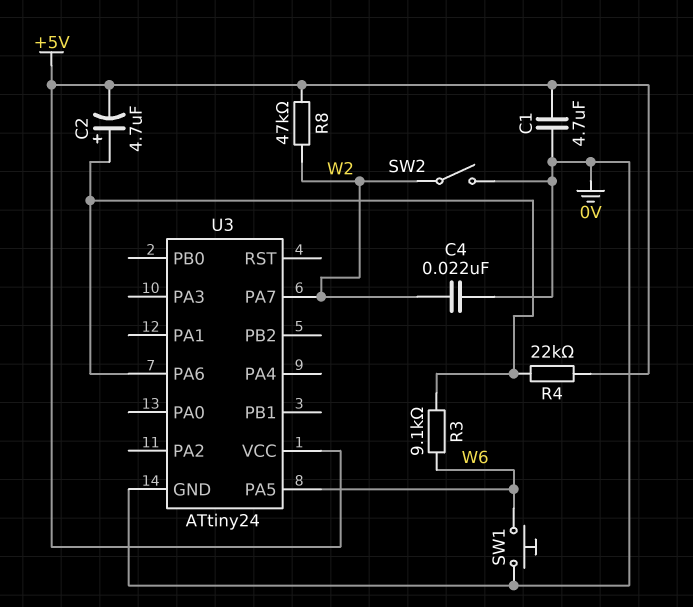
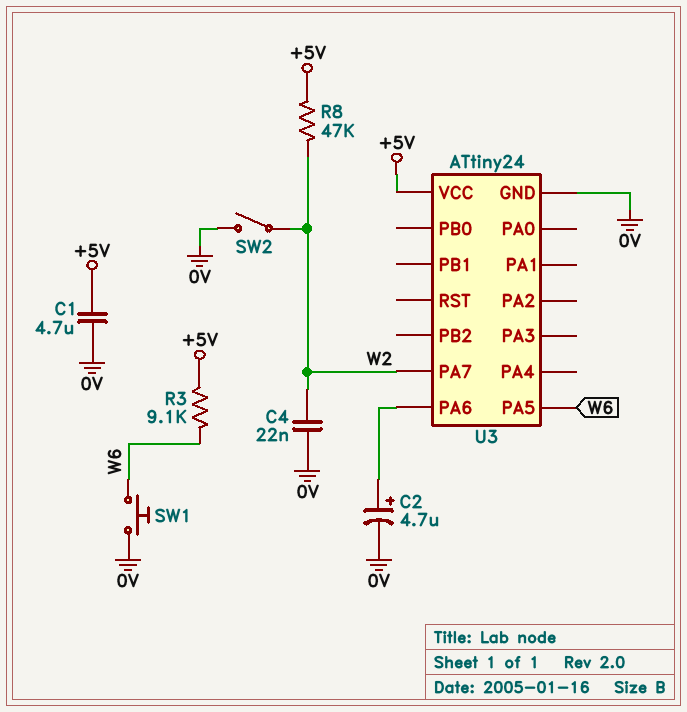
C2: 4.7uF (plus U3/PA6, minus +5V) -> 4.7uF (plus U3/PA6, minus 0V)
R3: 9.1k (U3/PA6, W6) -> 9.1k (+5V, W6)
R4: 22k (+5V, U3/PA6) -> none

